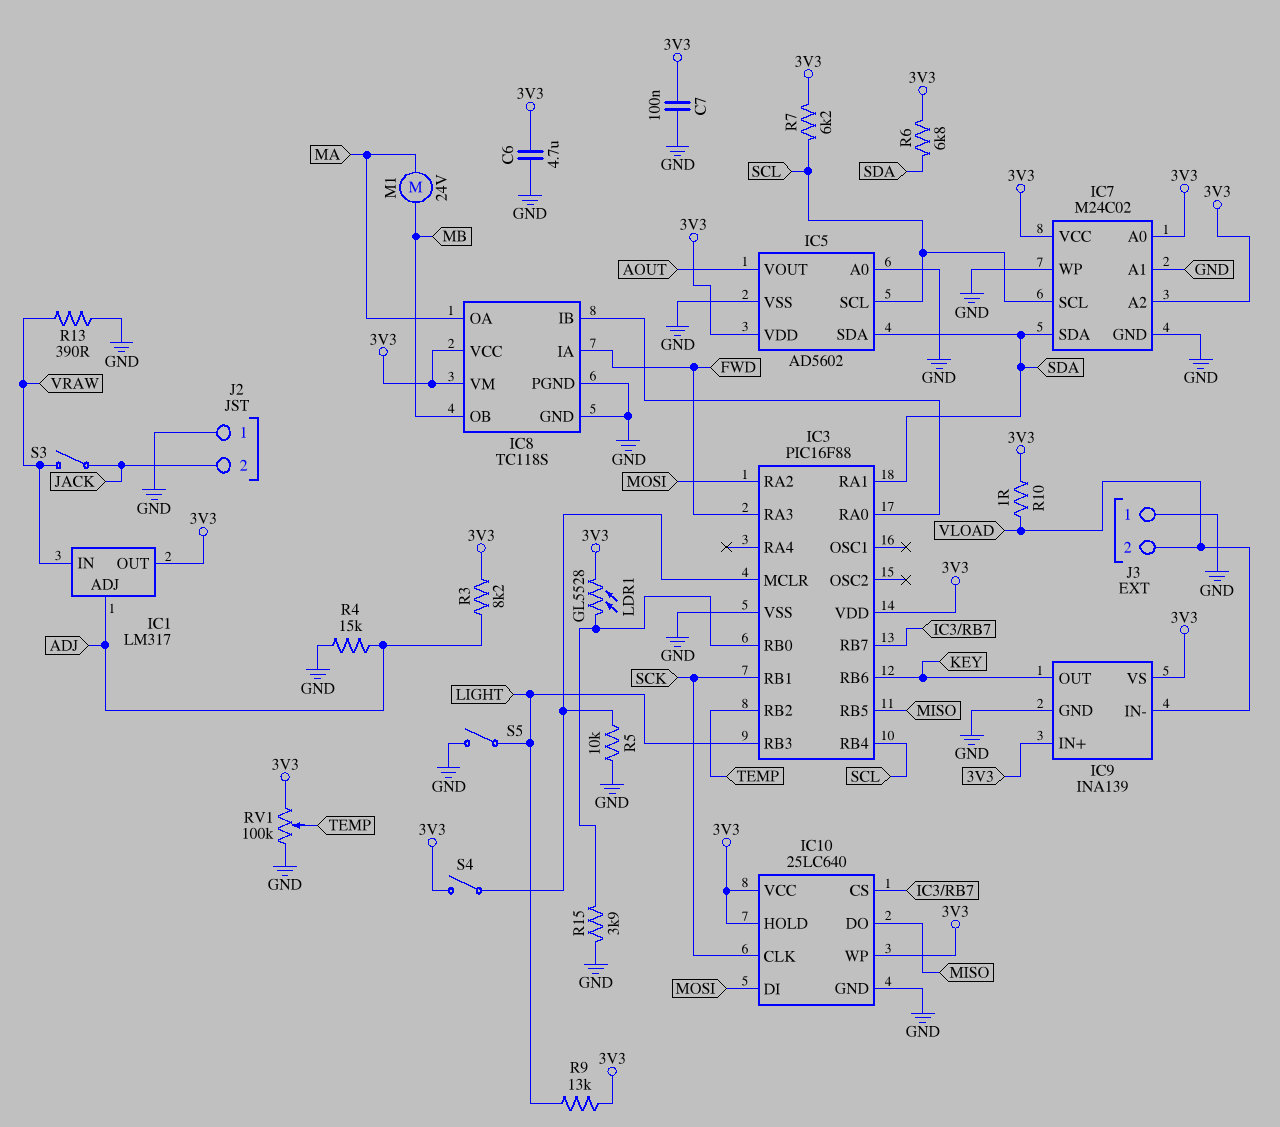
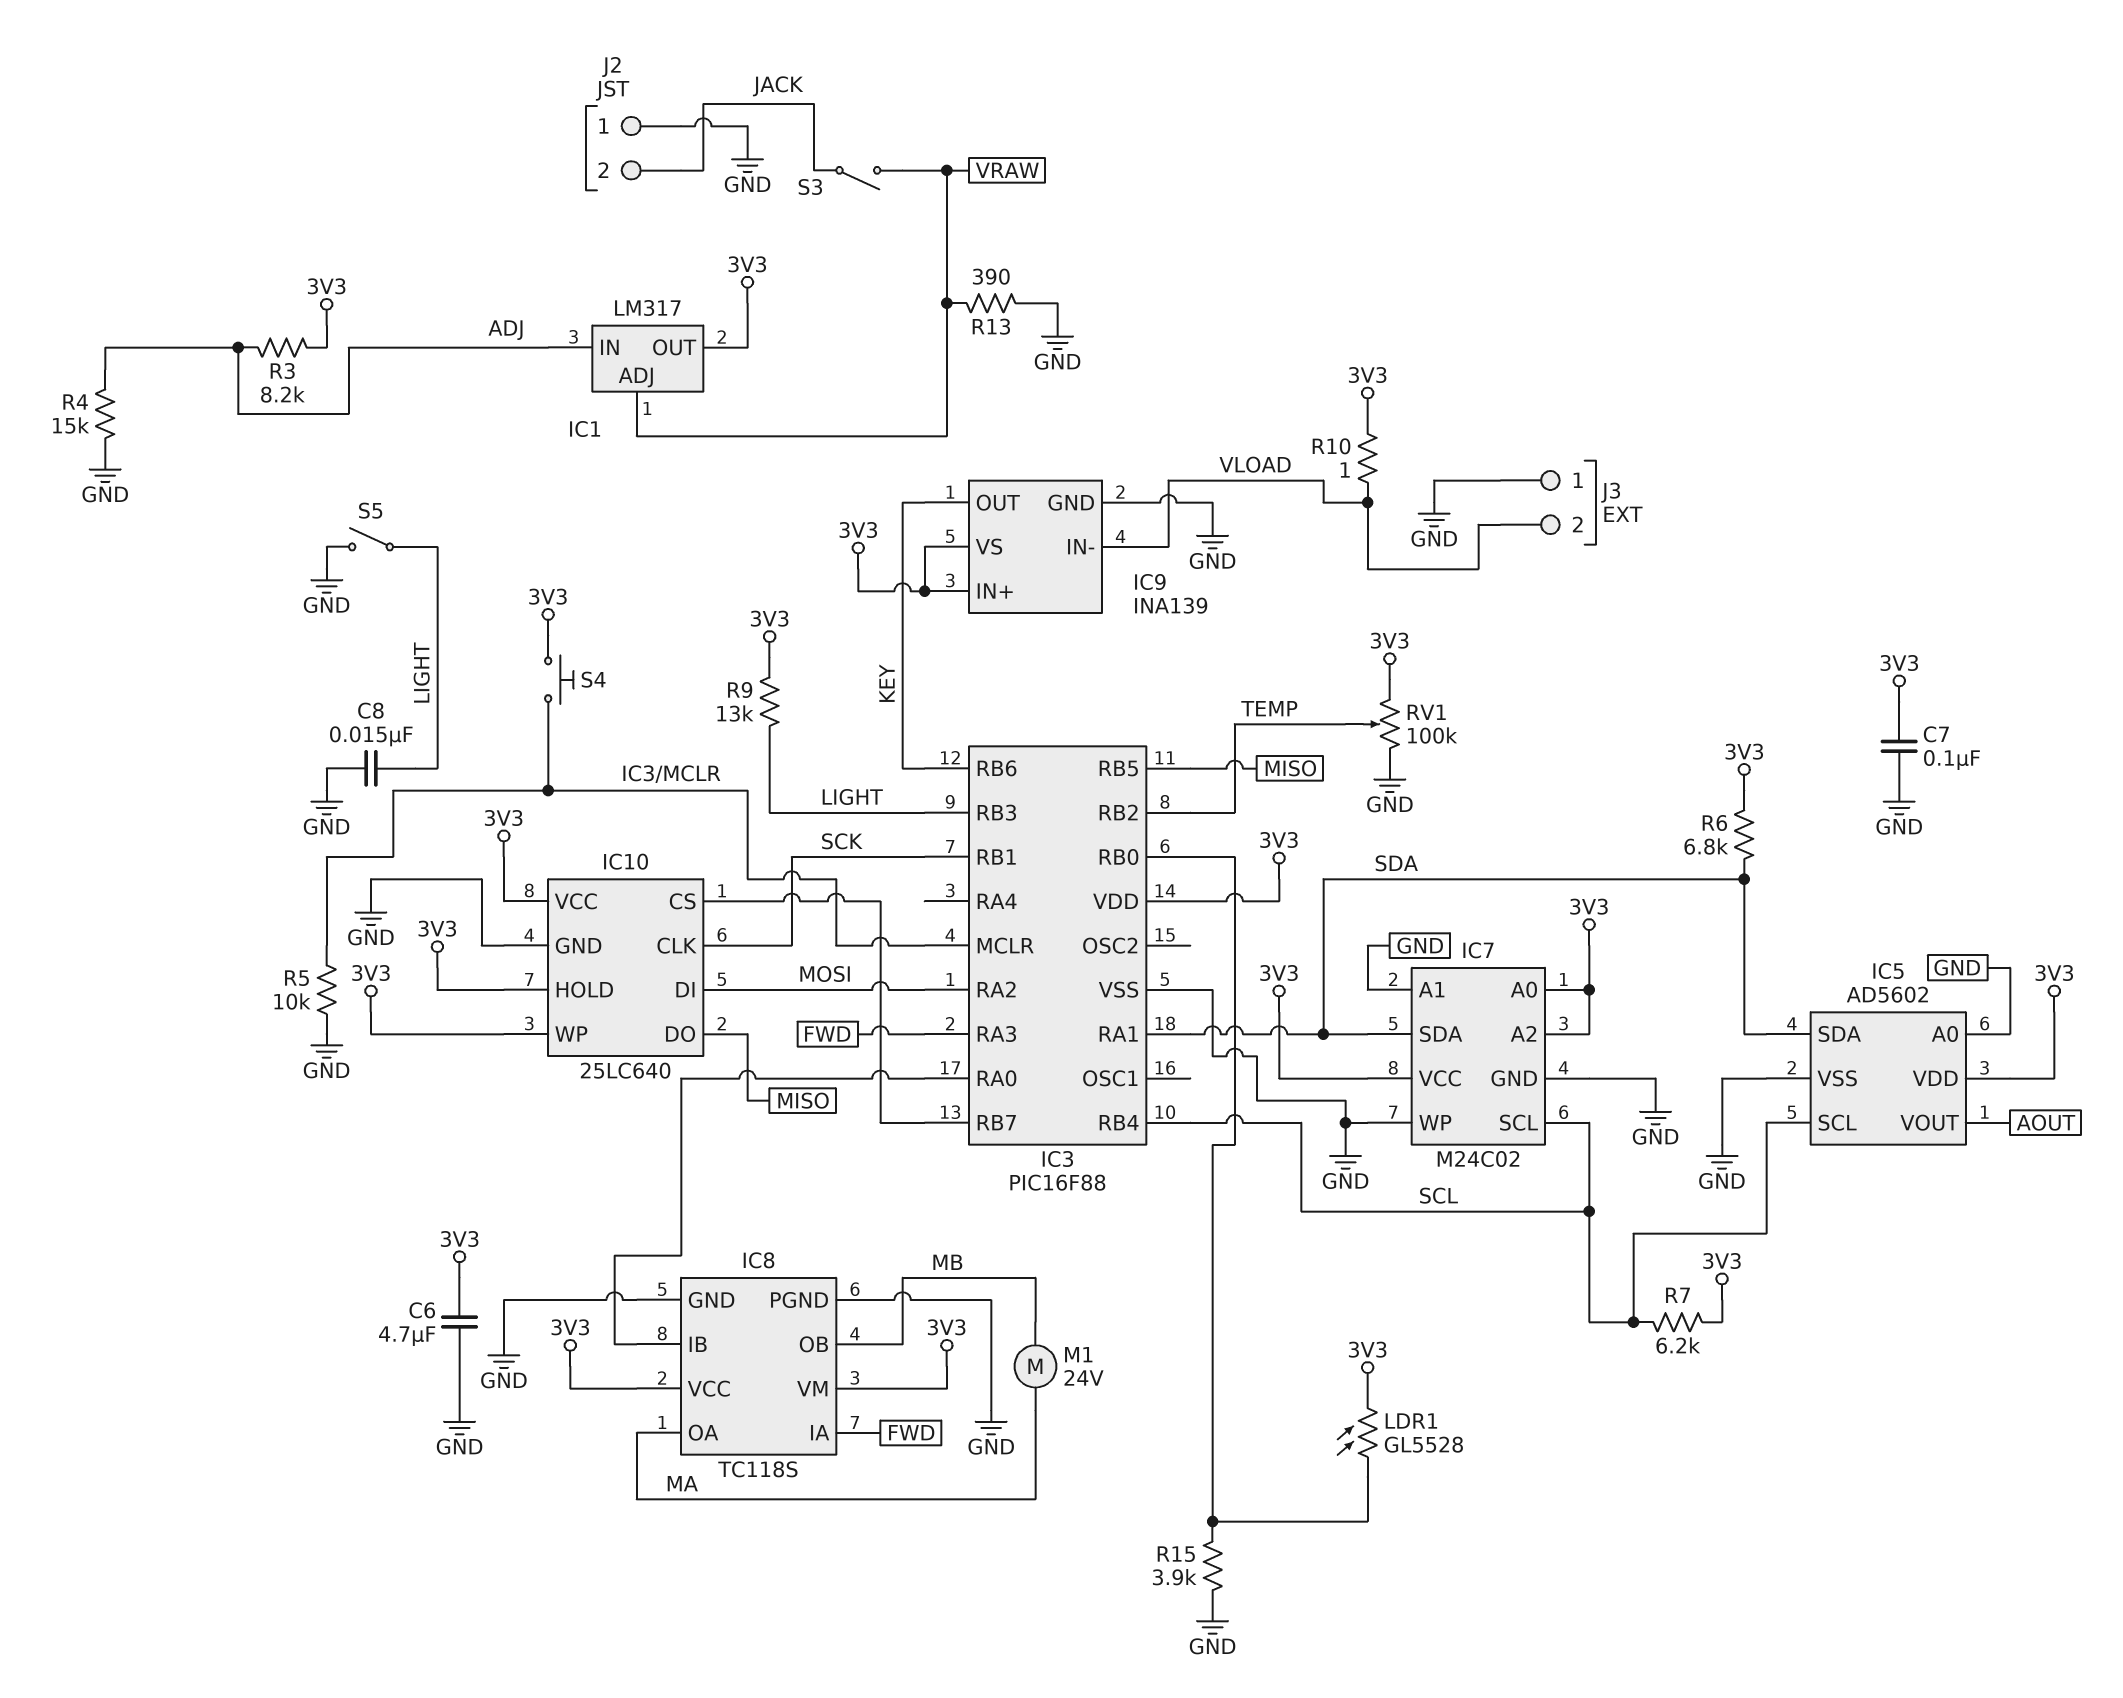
C8: none -> 15nF (GND, LIGHT)
IC1 pin ADJ: ADJ -> VRAW
IC1 pin IN: VRAW -> ADJ
S4: switch (3V3, IC3/MCLR) -> button (3V3, IC3/MCLR)

